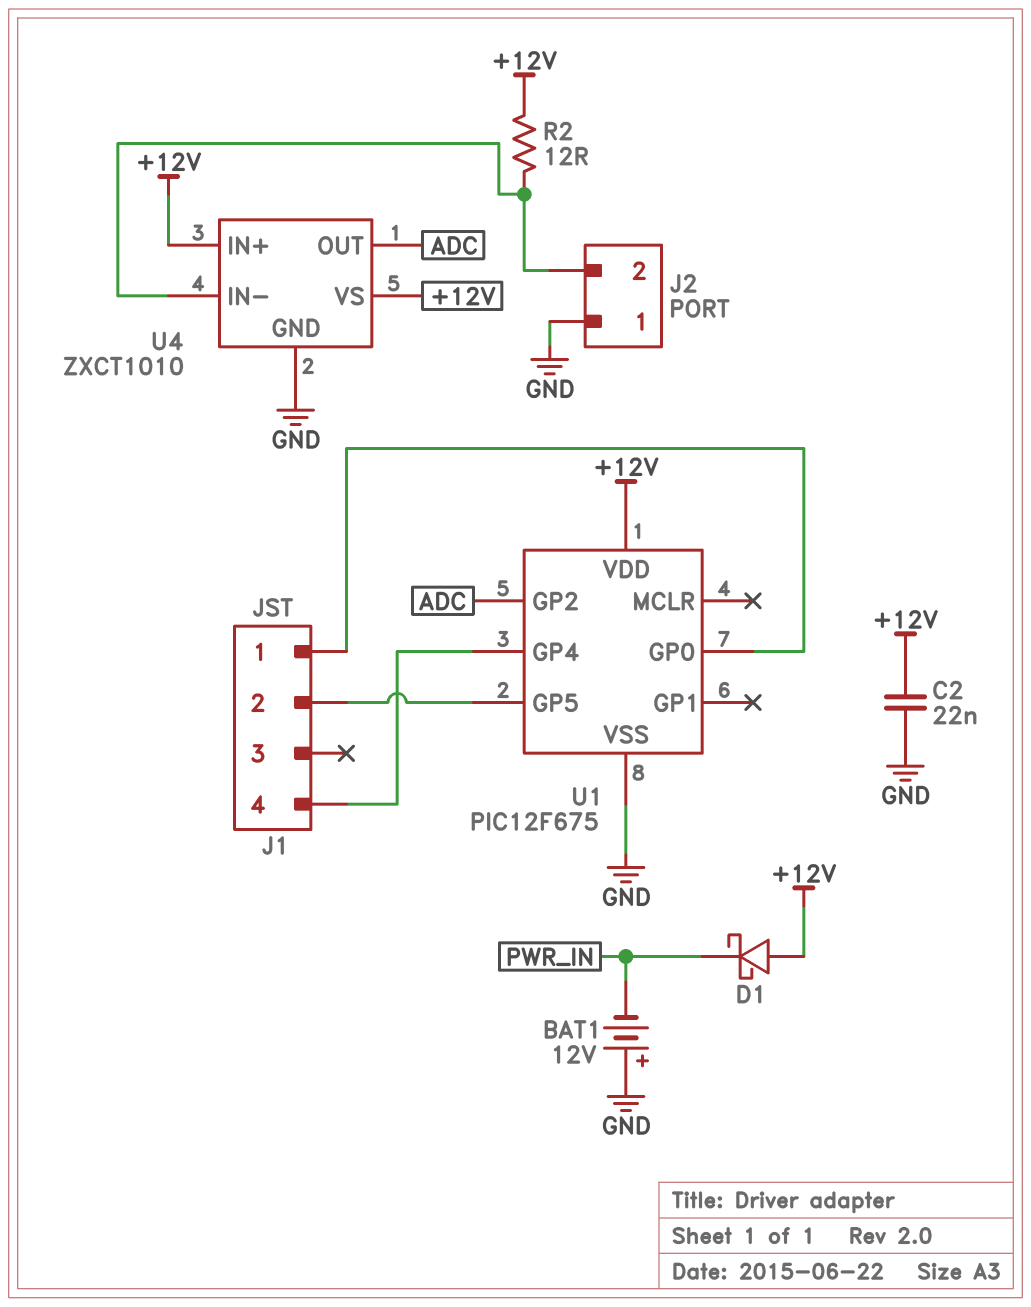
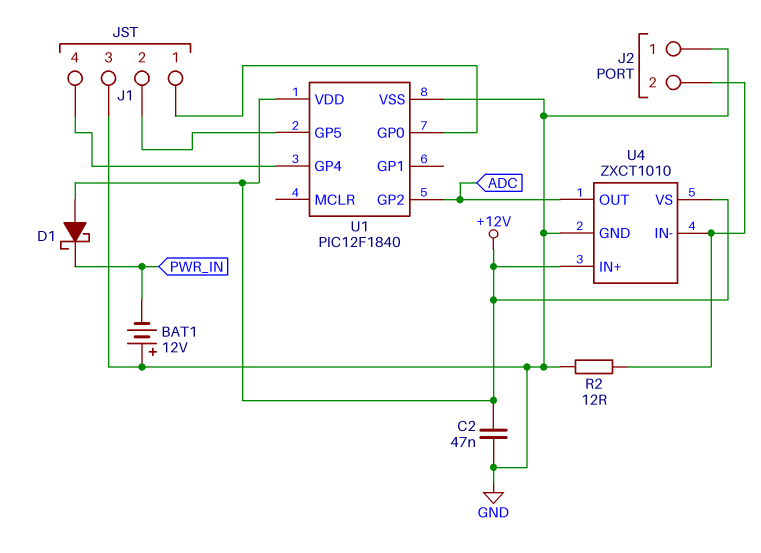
C2: 22nF (+12V, GND) -> 47nF (+12V, GND)
J1 pin 3: none -> GND
R2: 12 (+12V, J2/2) -> 12 (GND, J2/2)
U1: PIC12F675 -> PIC12F1840

